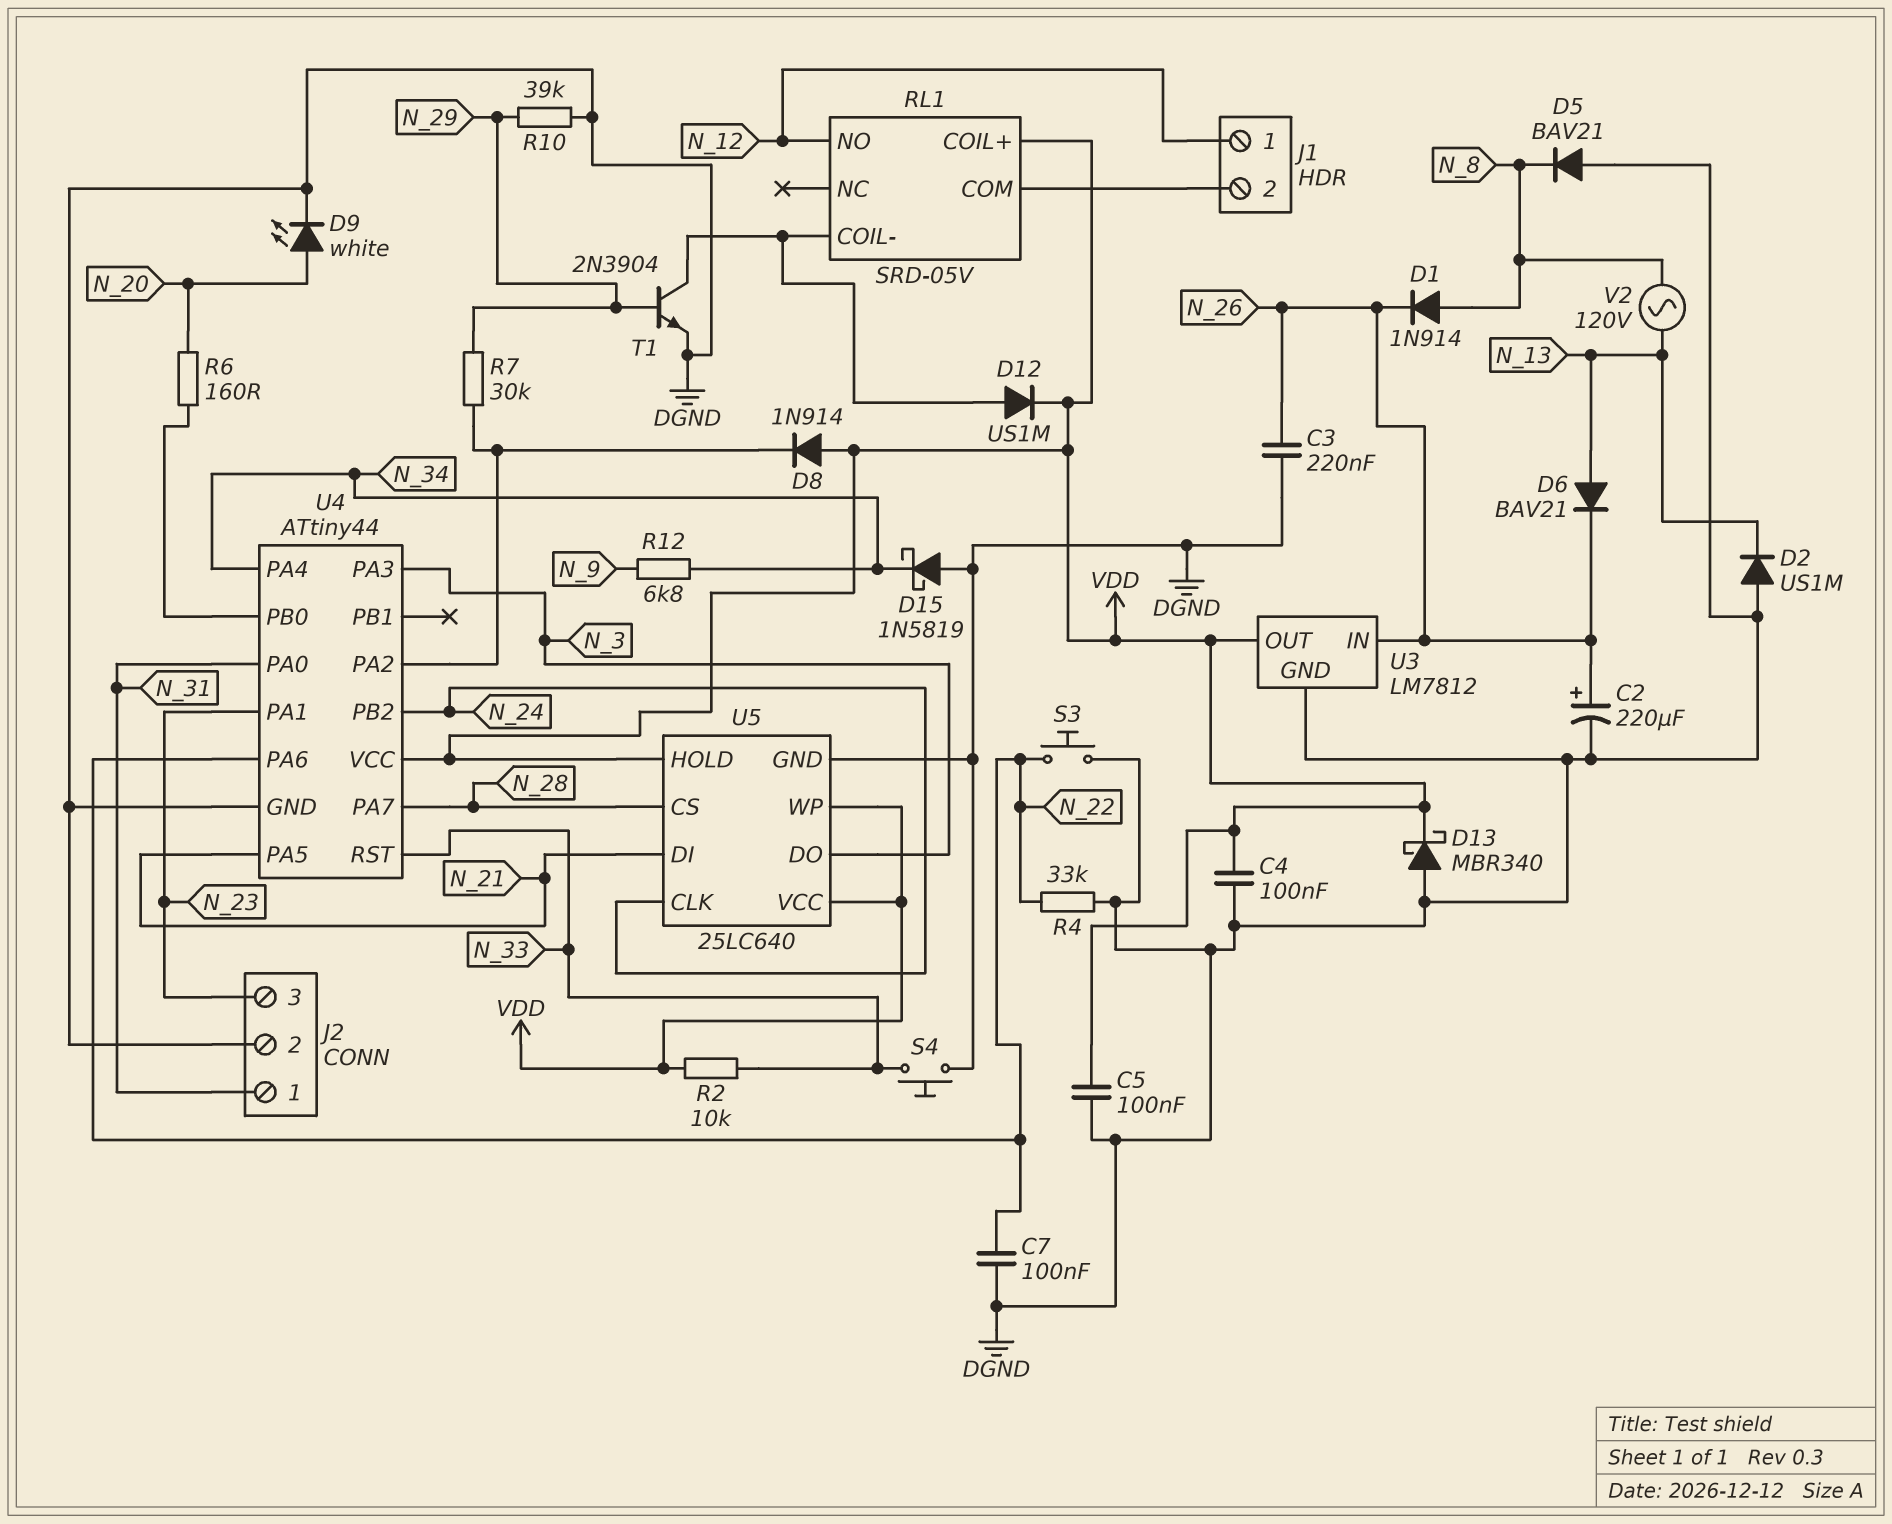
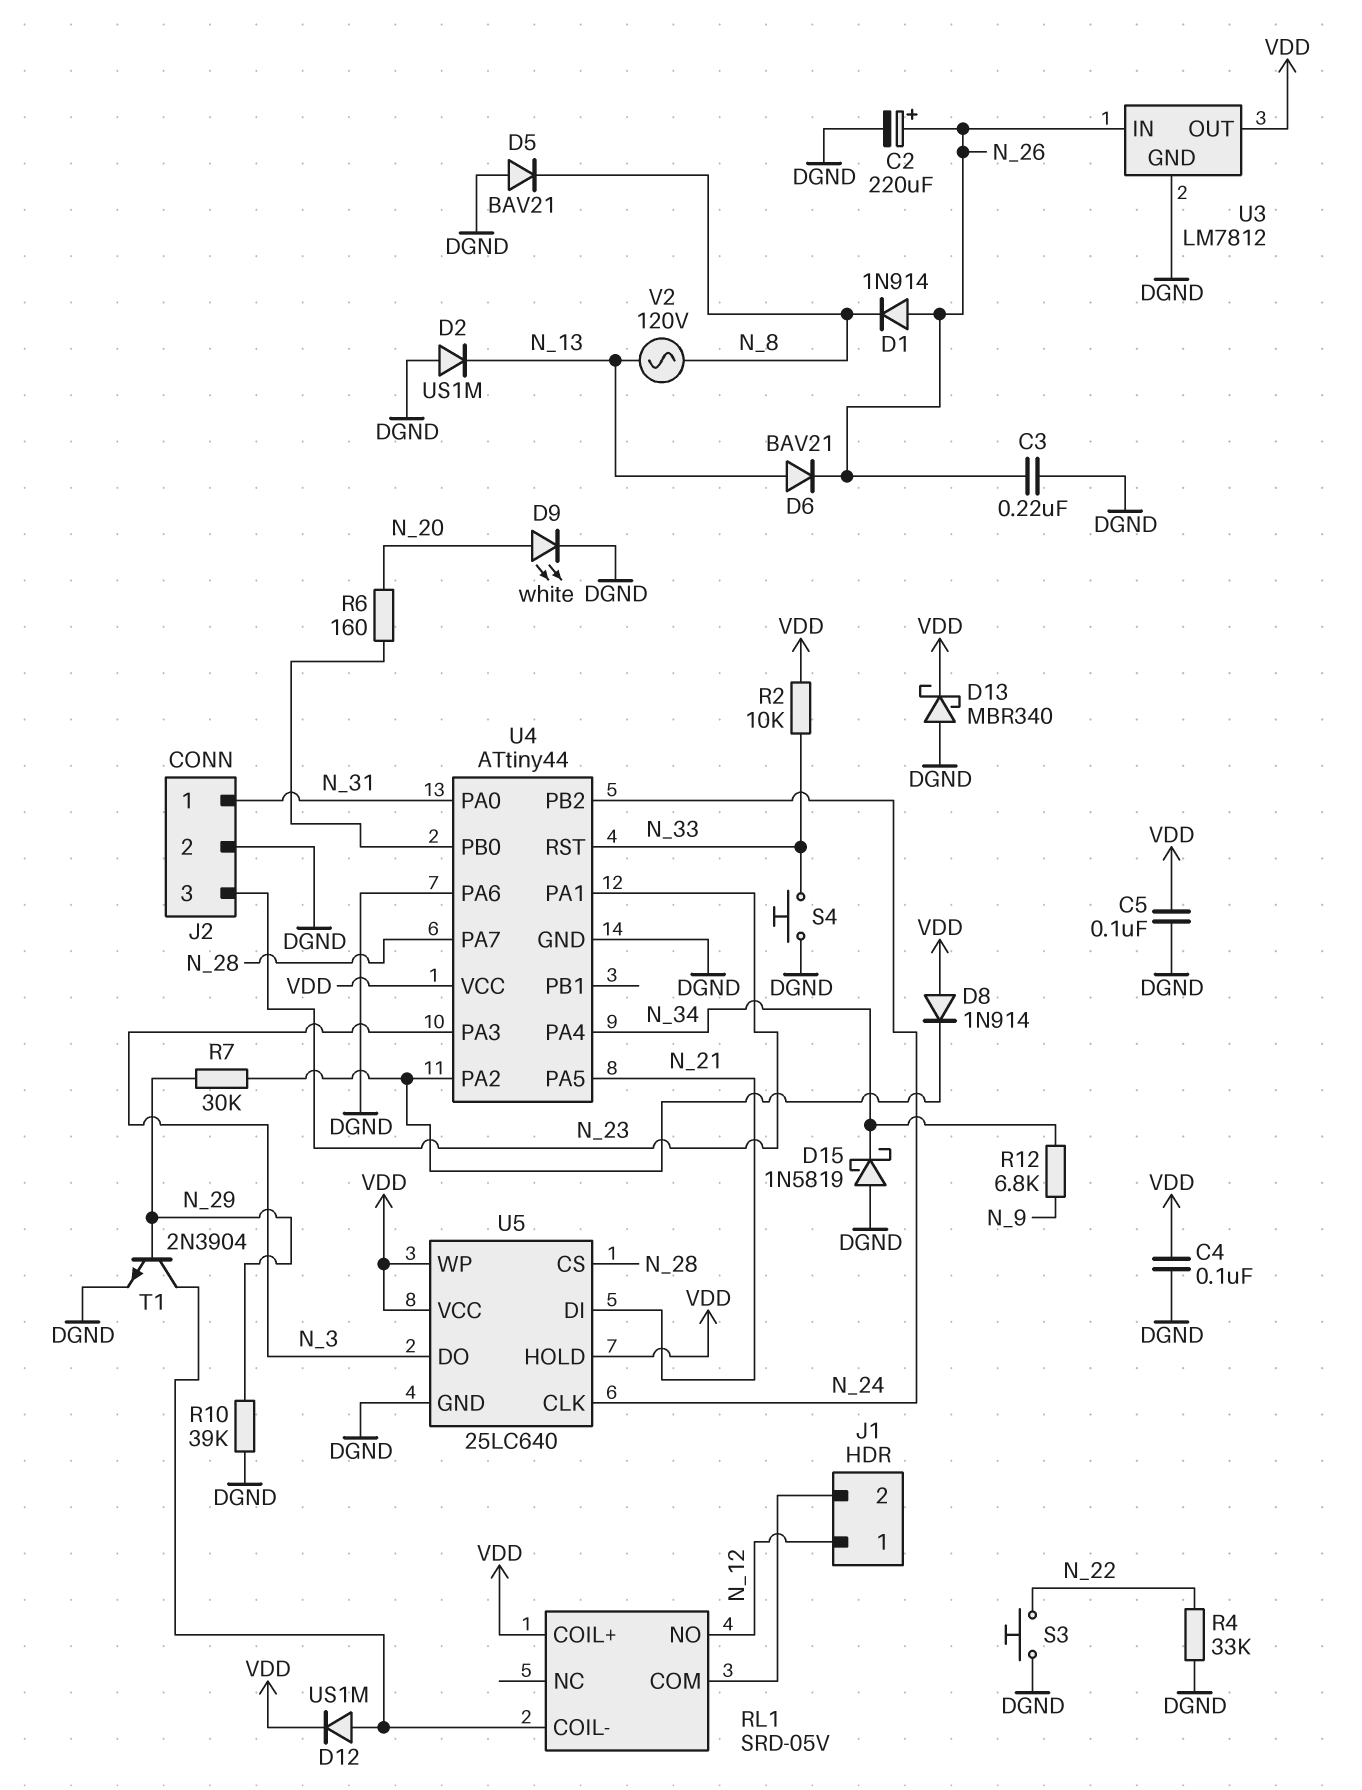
C7: 100nF (DGND, N_22) -> none
D1: diode 1N914 (A N_8, K N_26) -> diode 1N914 (A N_26, K N_8)
U4 pin PA6: N_22 -> DGND

